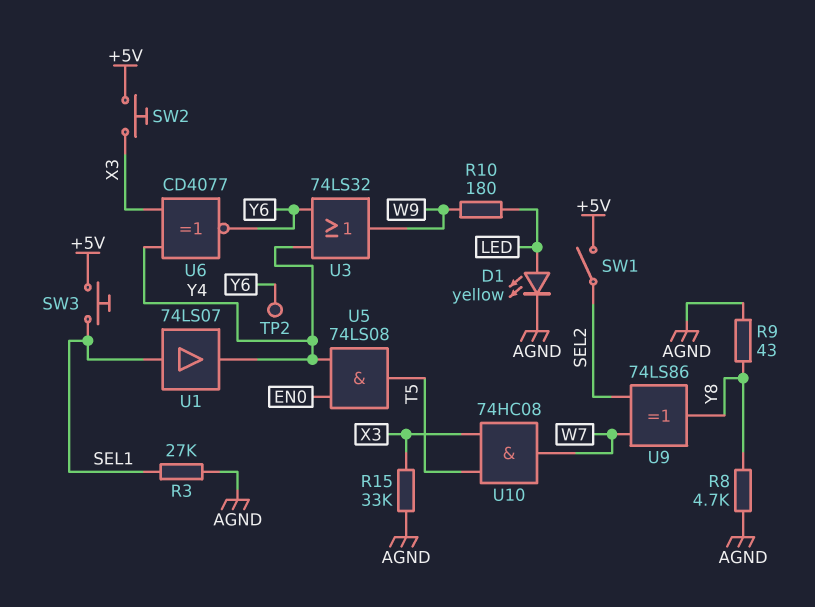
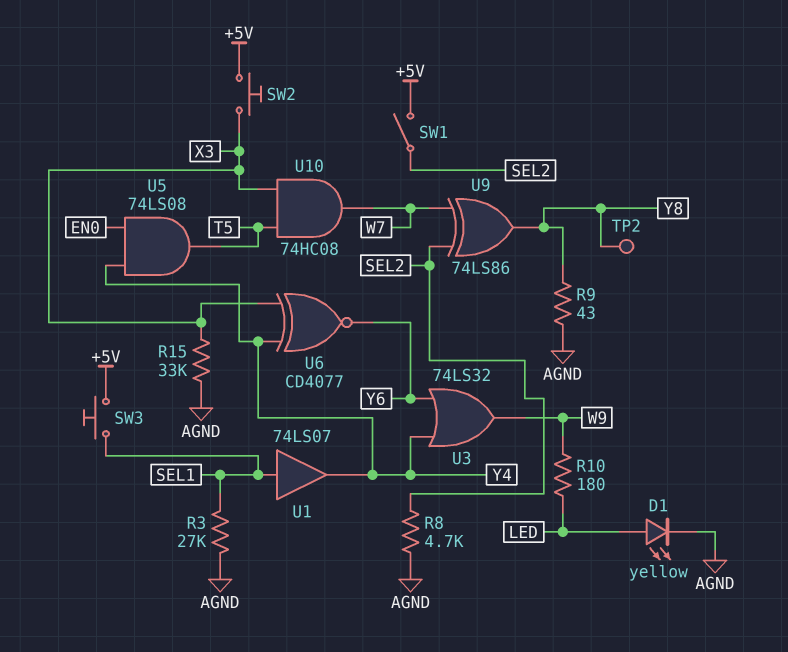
R8: 4.7k (AGND, Y8) -> 4.7k (AGND, SEL2)
TP2: test point (Y6) -> test point (Y8)

